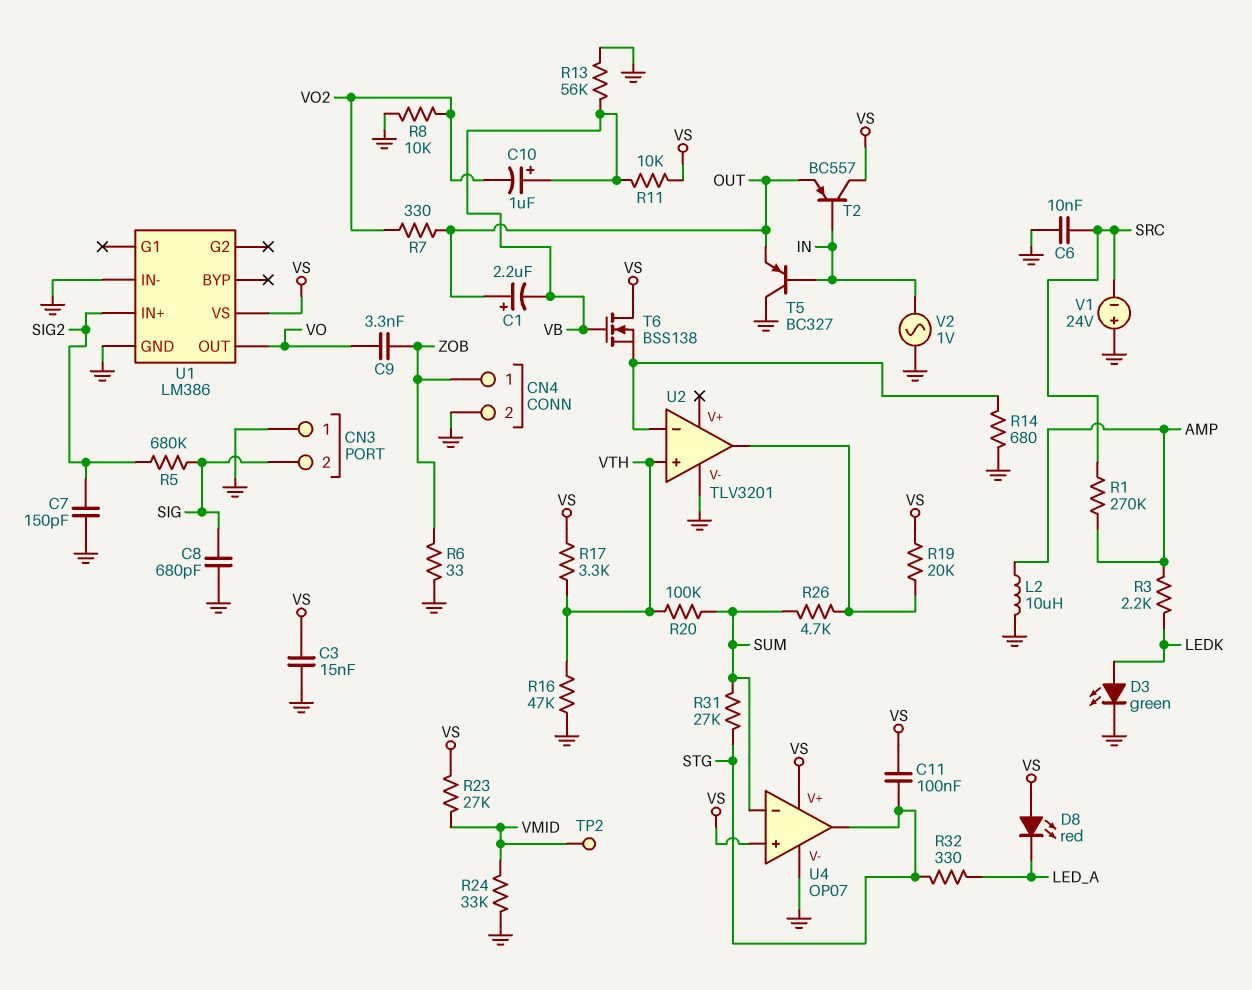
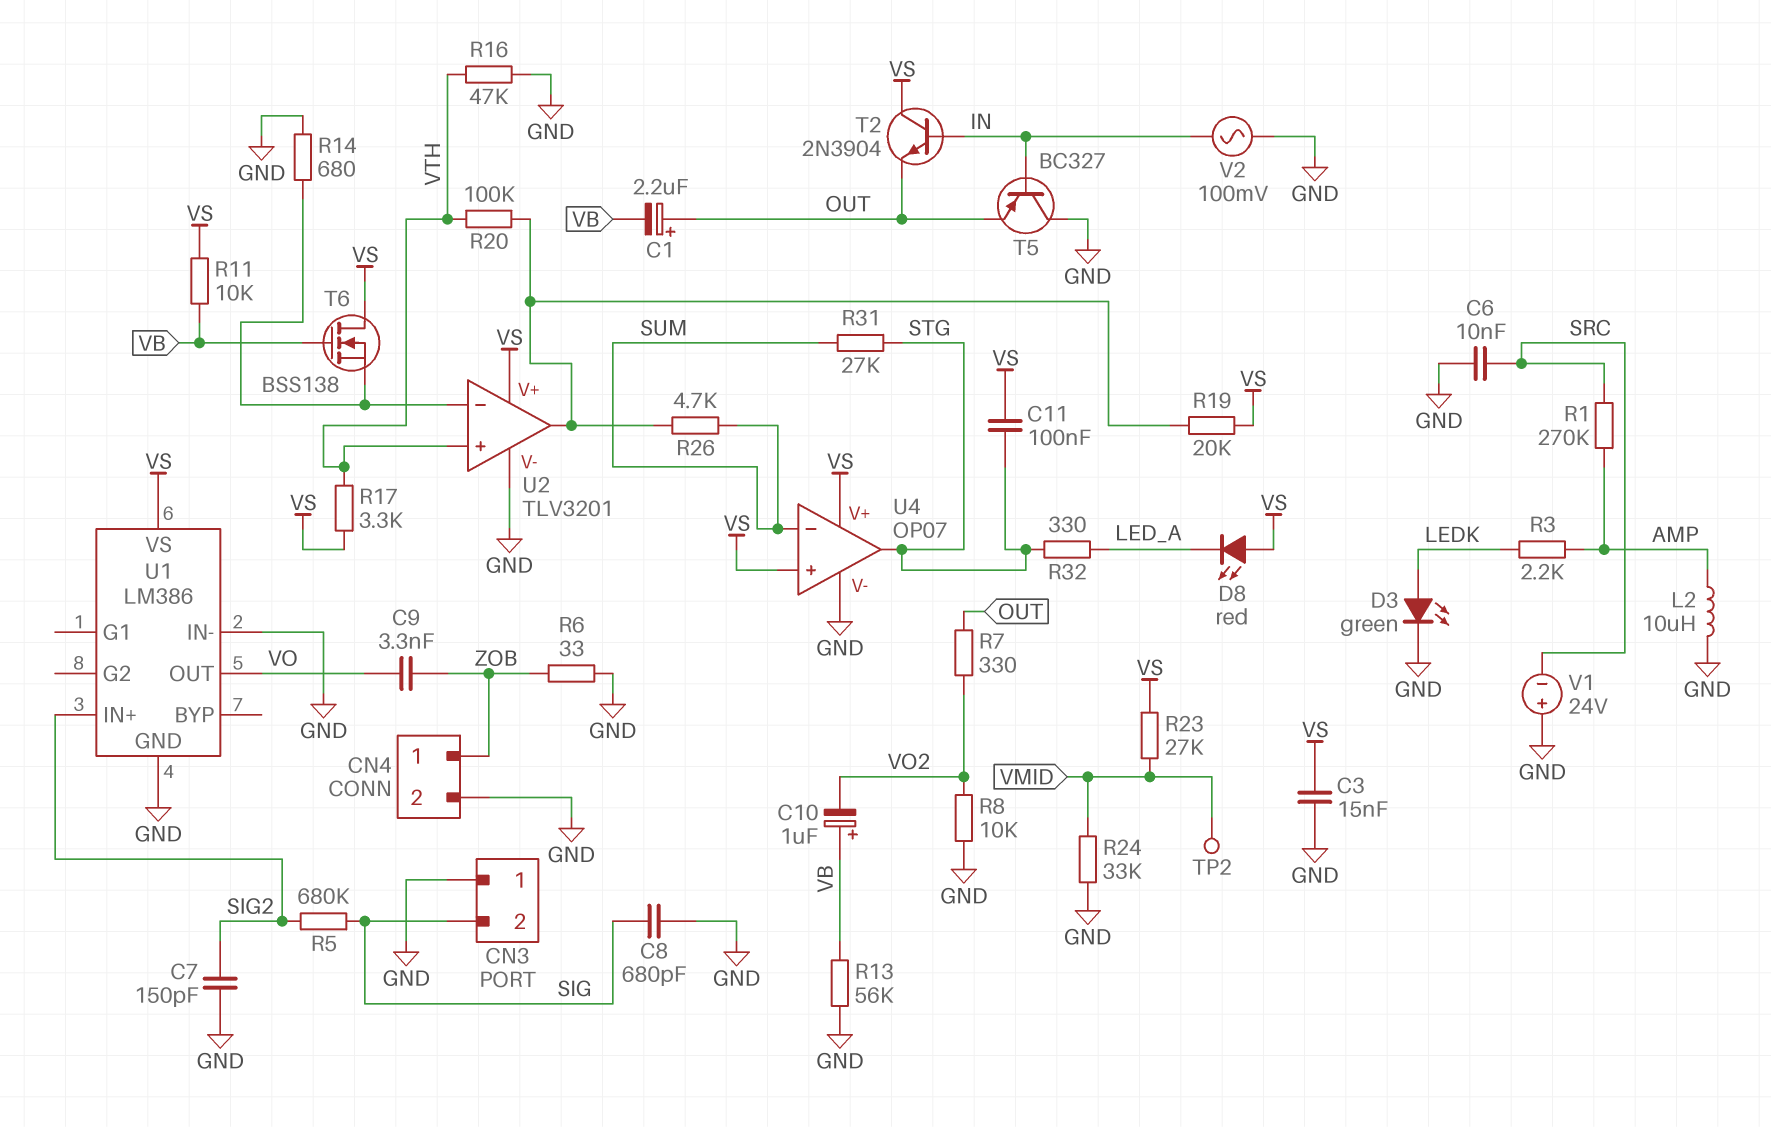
R20: 100k (SUM, VTH) -> 100k (U2/out, VTH)
T2: PNP BC557 (B IN, C VS, E OUT) -> NPN 2N3904 (B IN, C VS, E OUT)
U2 pin V+: none -> VS
V2: AC 1V (GND, IN) -> AC 100mV (GND, IN)

